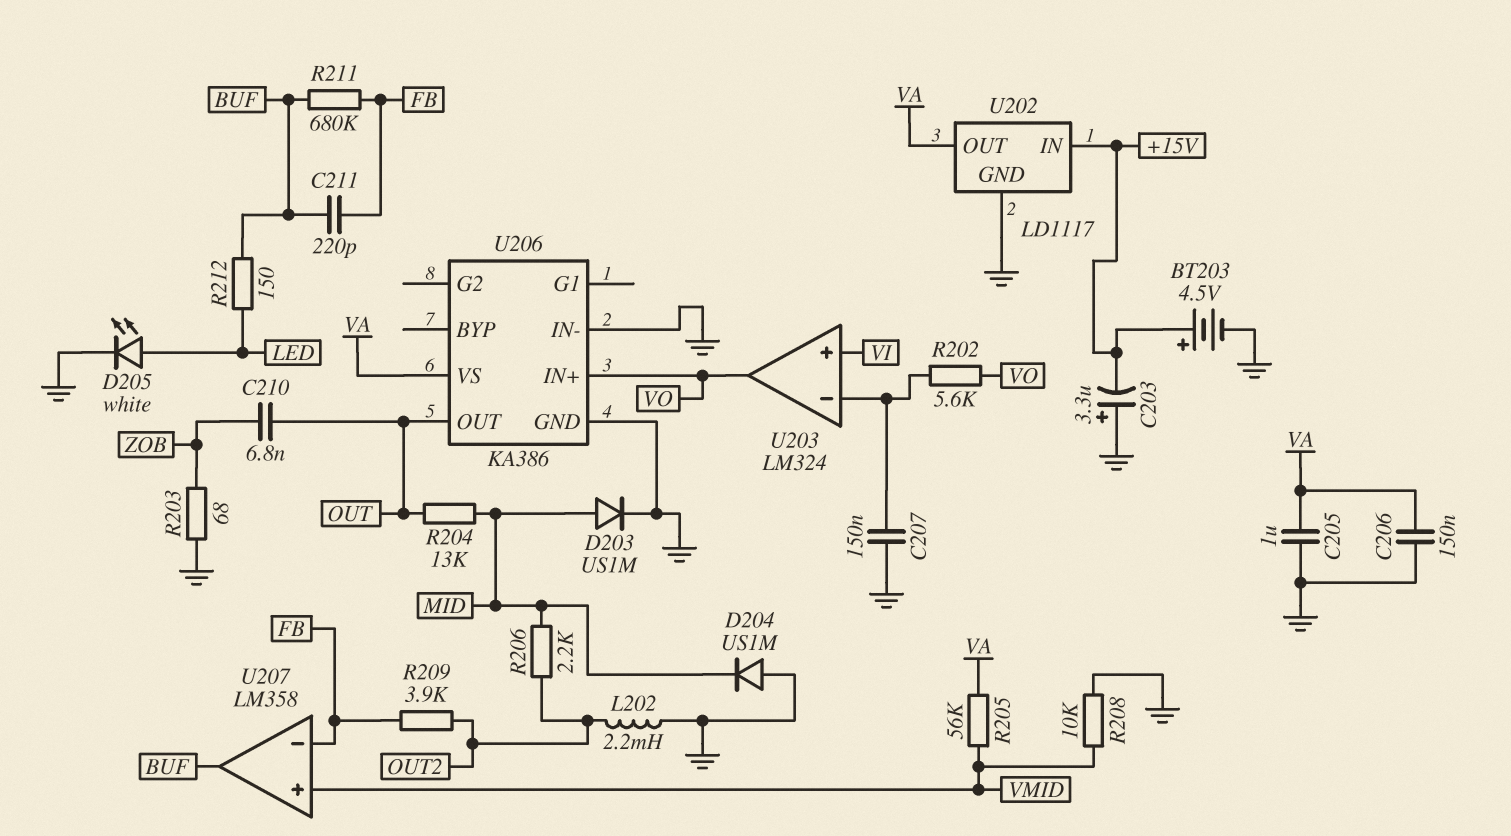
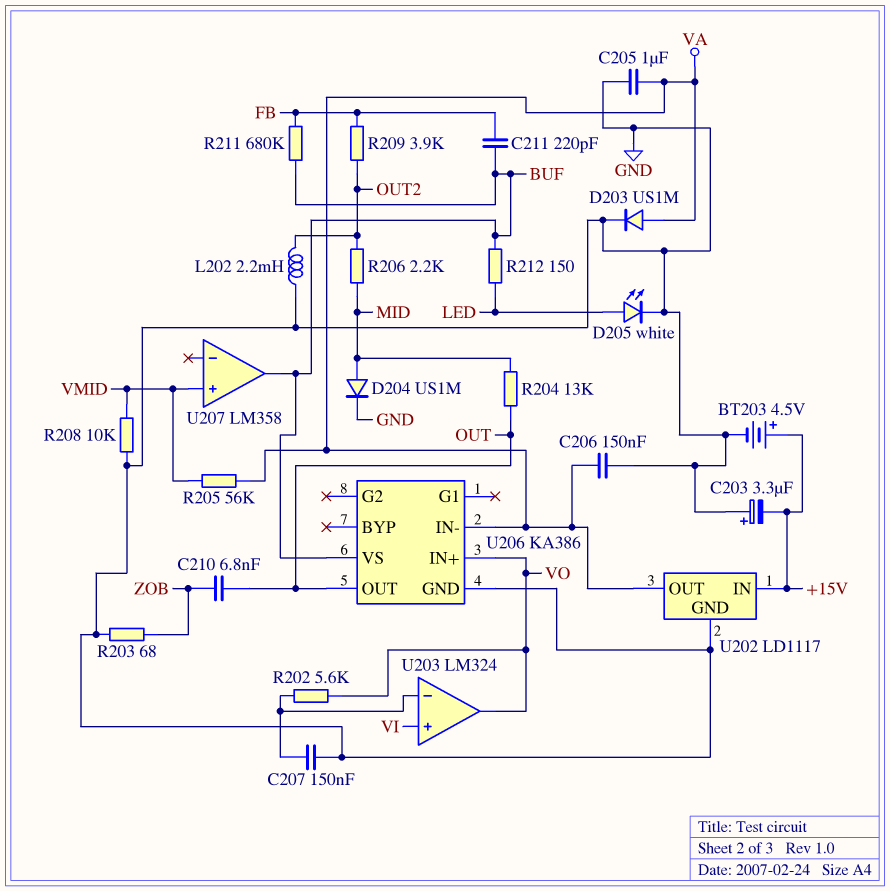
D203: diode US1M (A MID, K GND) -> diode US1M (A VA, K GND)
D204: diode US1M (A GND, K MID) -> diode US1M (A MID, K GND)
U206 pin IN-: GND -> VA
U206 pin VS: VA -> BUF
U207 pin in-: FB -> none

